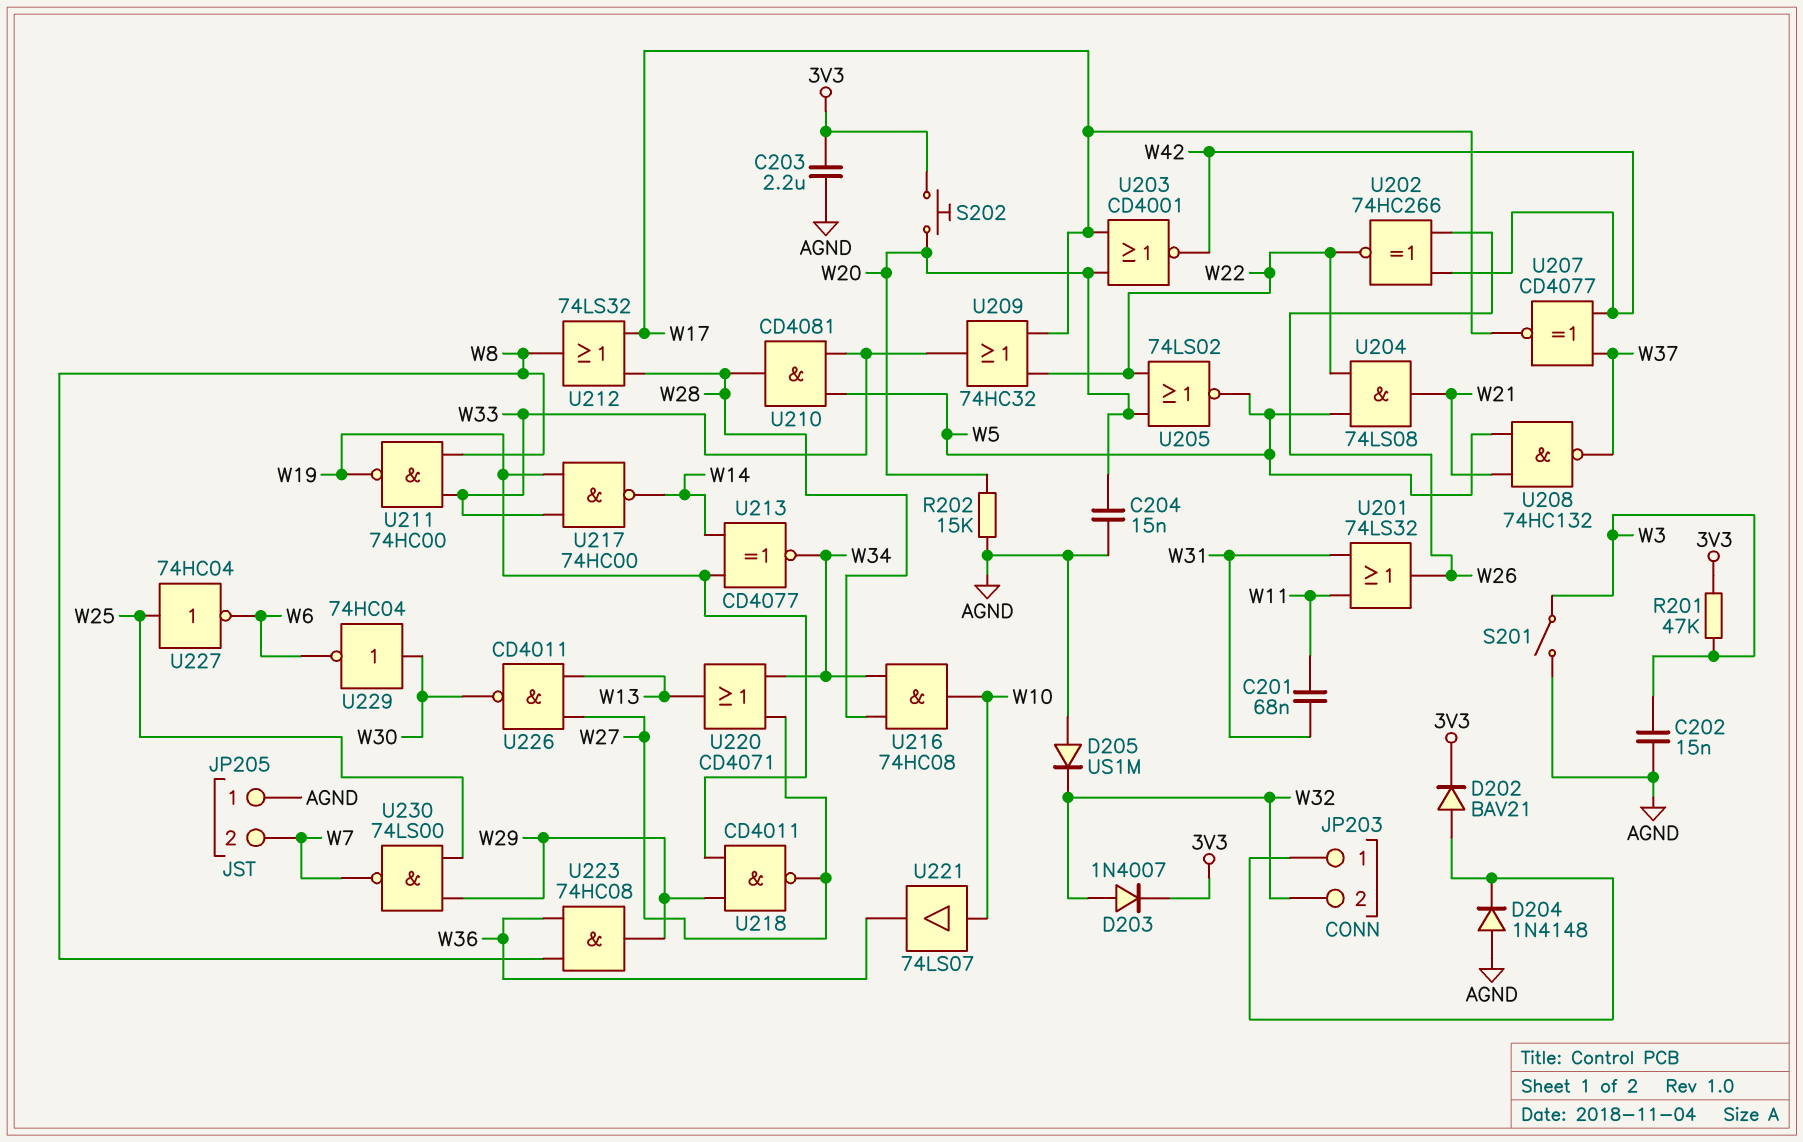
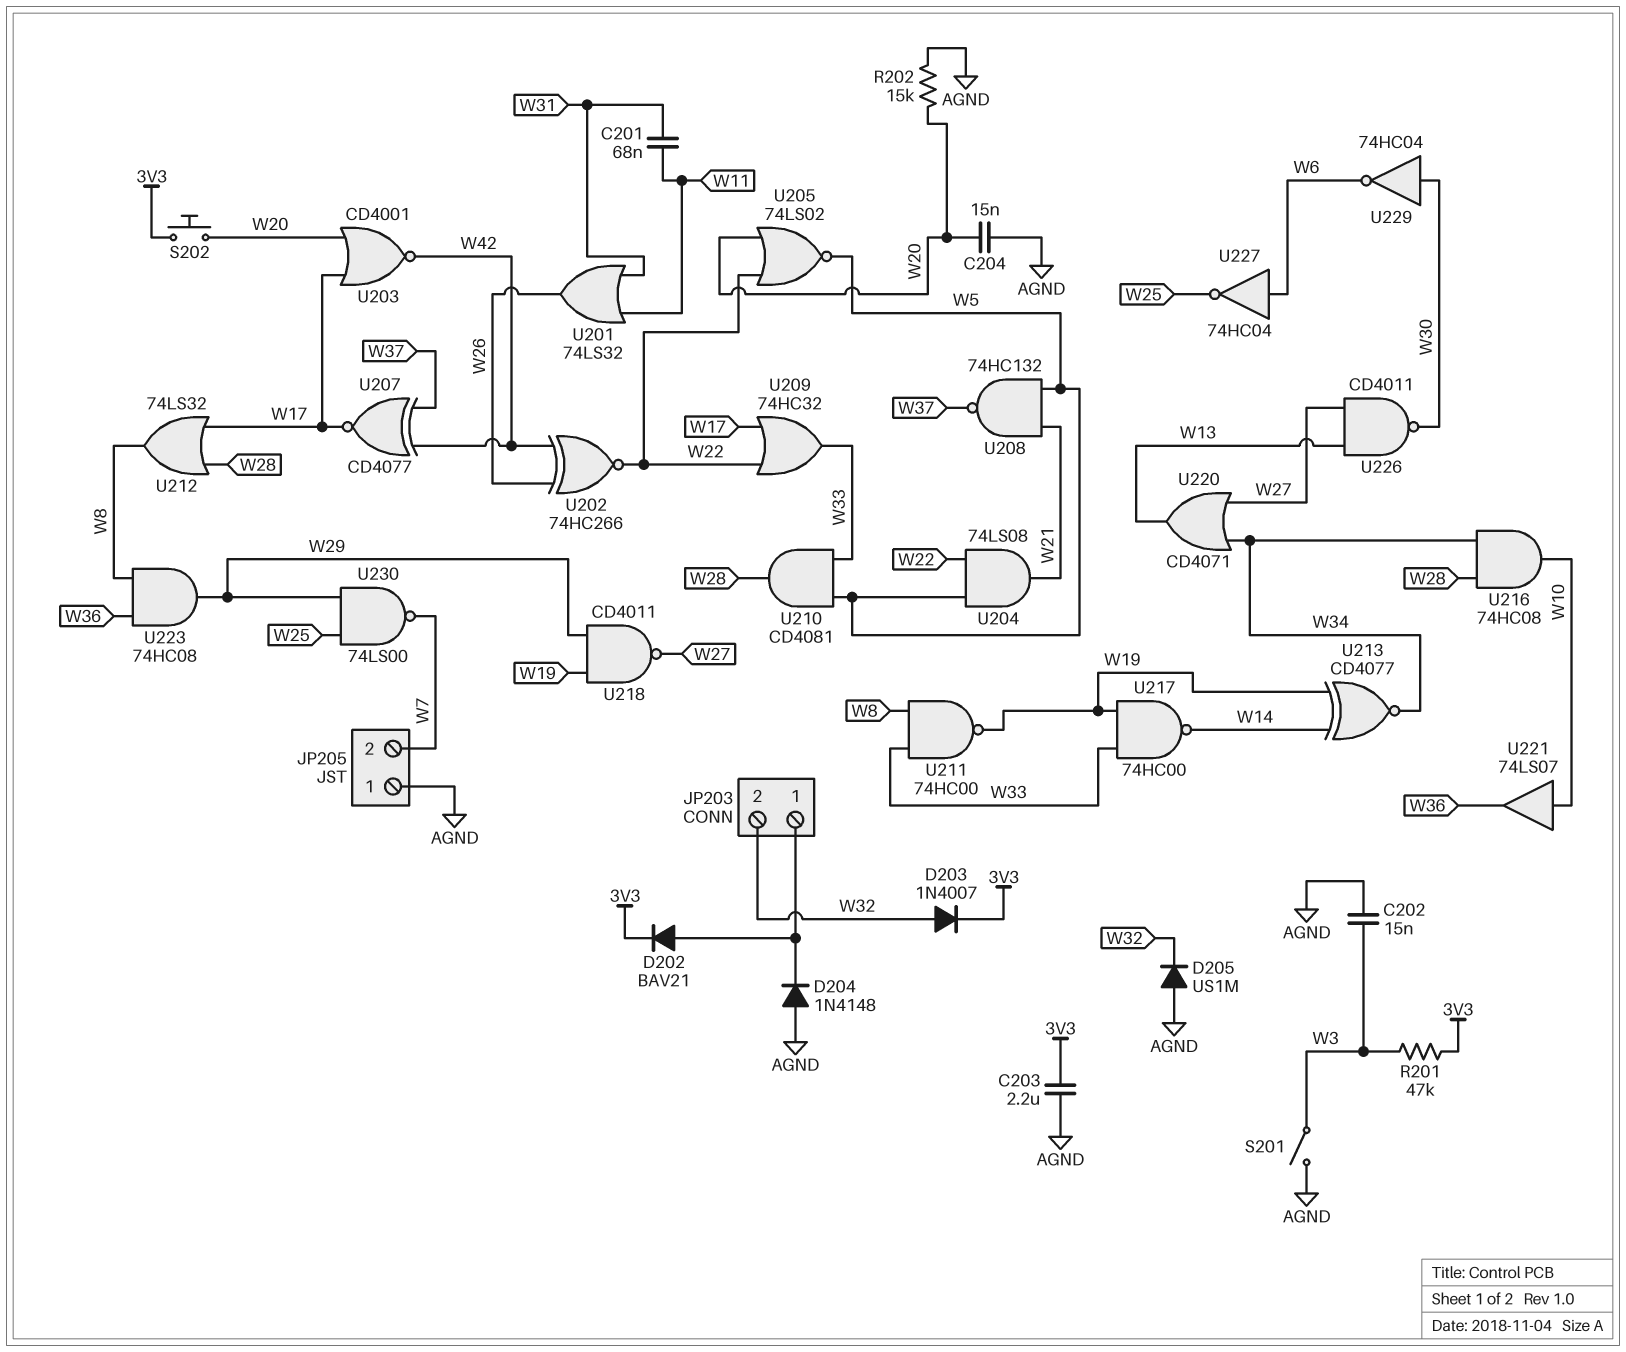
U227: NOT 74HC04 (in W25, out W6) -> NOT 74HC04 (in W6, out W25)

